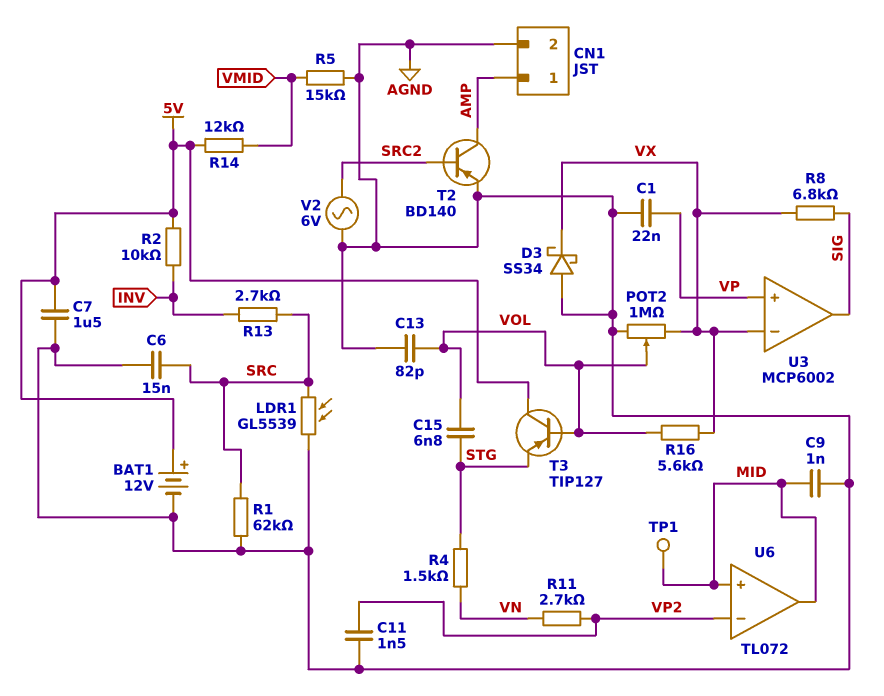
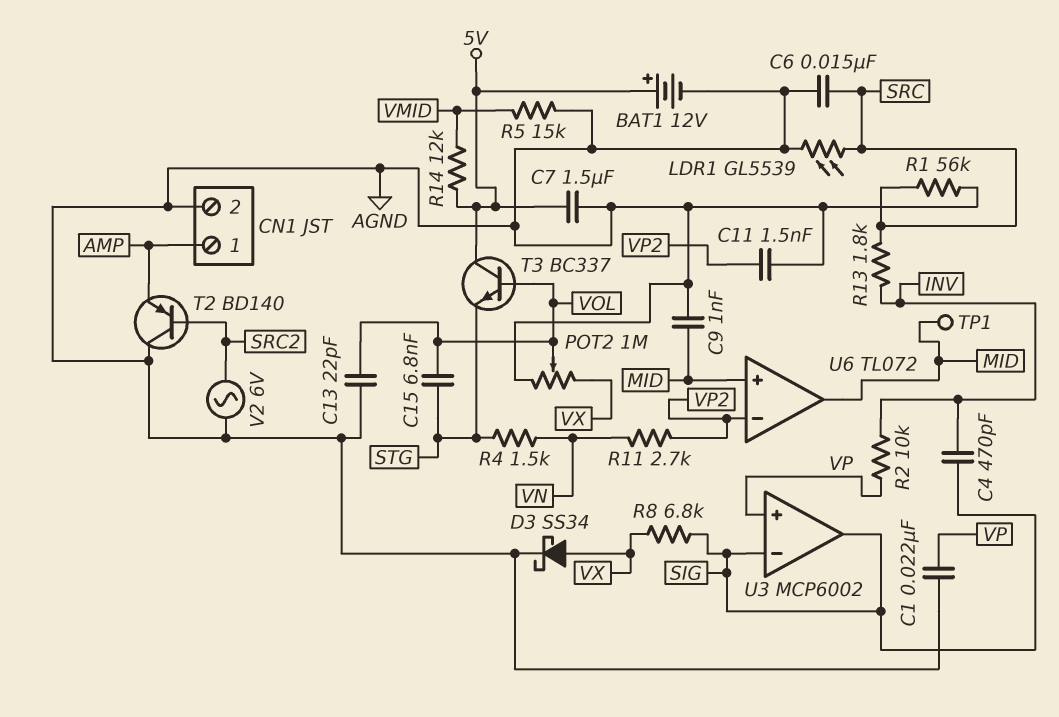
C4: none -> 470pF (INV, SIG)
C13: 82pF (AGND, VOL) -> 22pF (AGND, VOL)
D3: schottky SS34 (A AGND, K VX) -> schottky SS34 (A VX, K AGND)
R1: 62k (AGND, SRC) -> 56k (AGND, SRC)
R2: 10k (5V, INV) -> 10k (INV, VP)
R13: 2.7k (INV, SRC) -> 1.8k (INV, SRC)
R16: 5.6k (VOL, VX) -> none
T2: PNP BD140 (B SRC2, C AMP, E AGND) -> PNP BD140 (B SRC2, C AGND, E AMP)
T3: PNP TIP127 (B VOL, C 5V, E STG) -> NPN BC337 (B VOL, C 5V, E STG)
U3 pin in-: VX -> SIG

